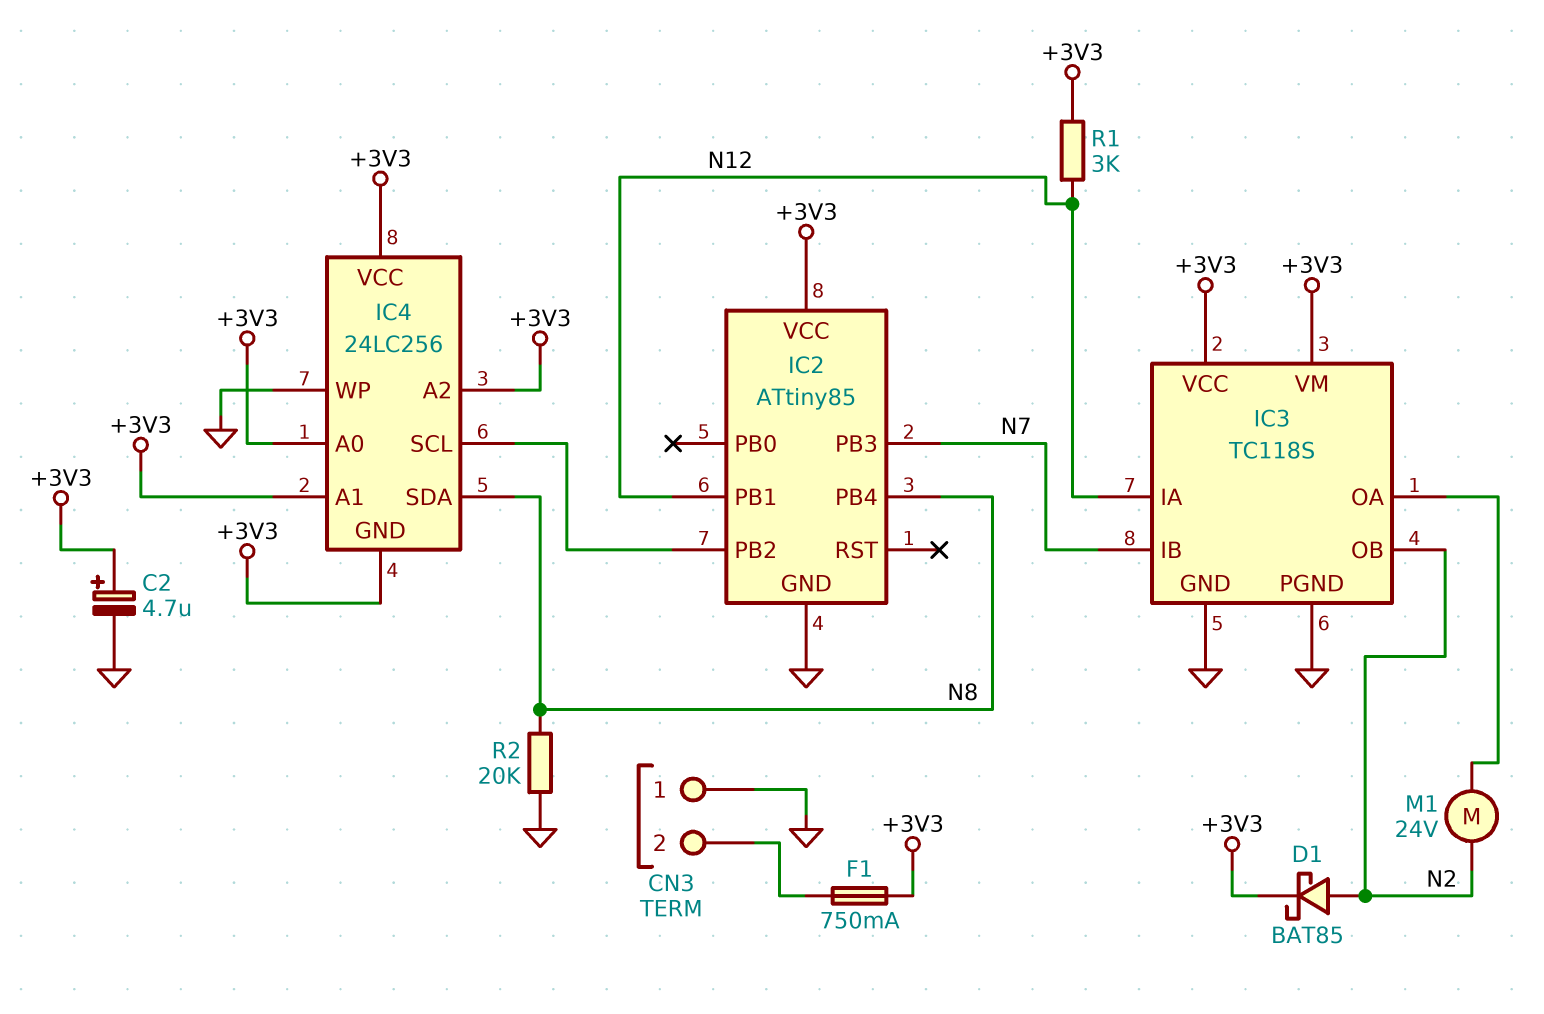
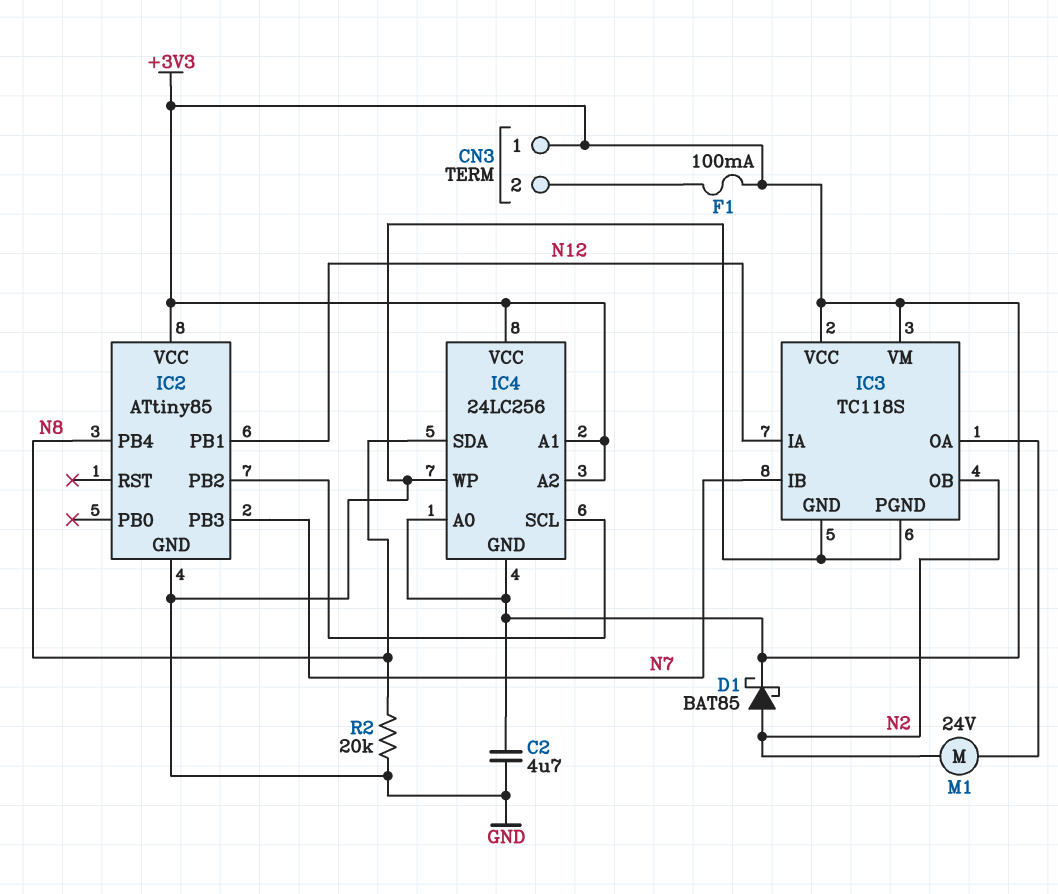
C2: 4.7uF (plus +3V3, minus GND) -> 4.7uF (+3V3, GND)
CN3 pin 1: GND -> +3V3
F1: 750mA (+3V3, CN3/2) -> 100mA (+3V3, CN3/2)
R1: 3k (+3V3, N12) -> none

